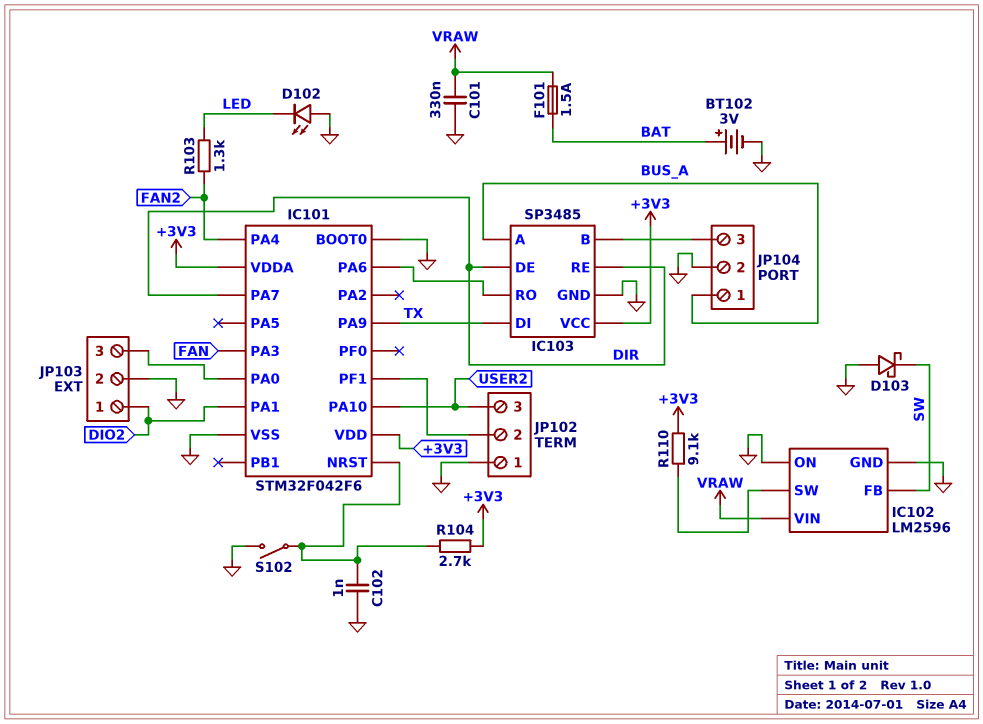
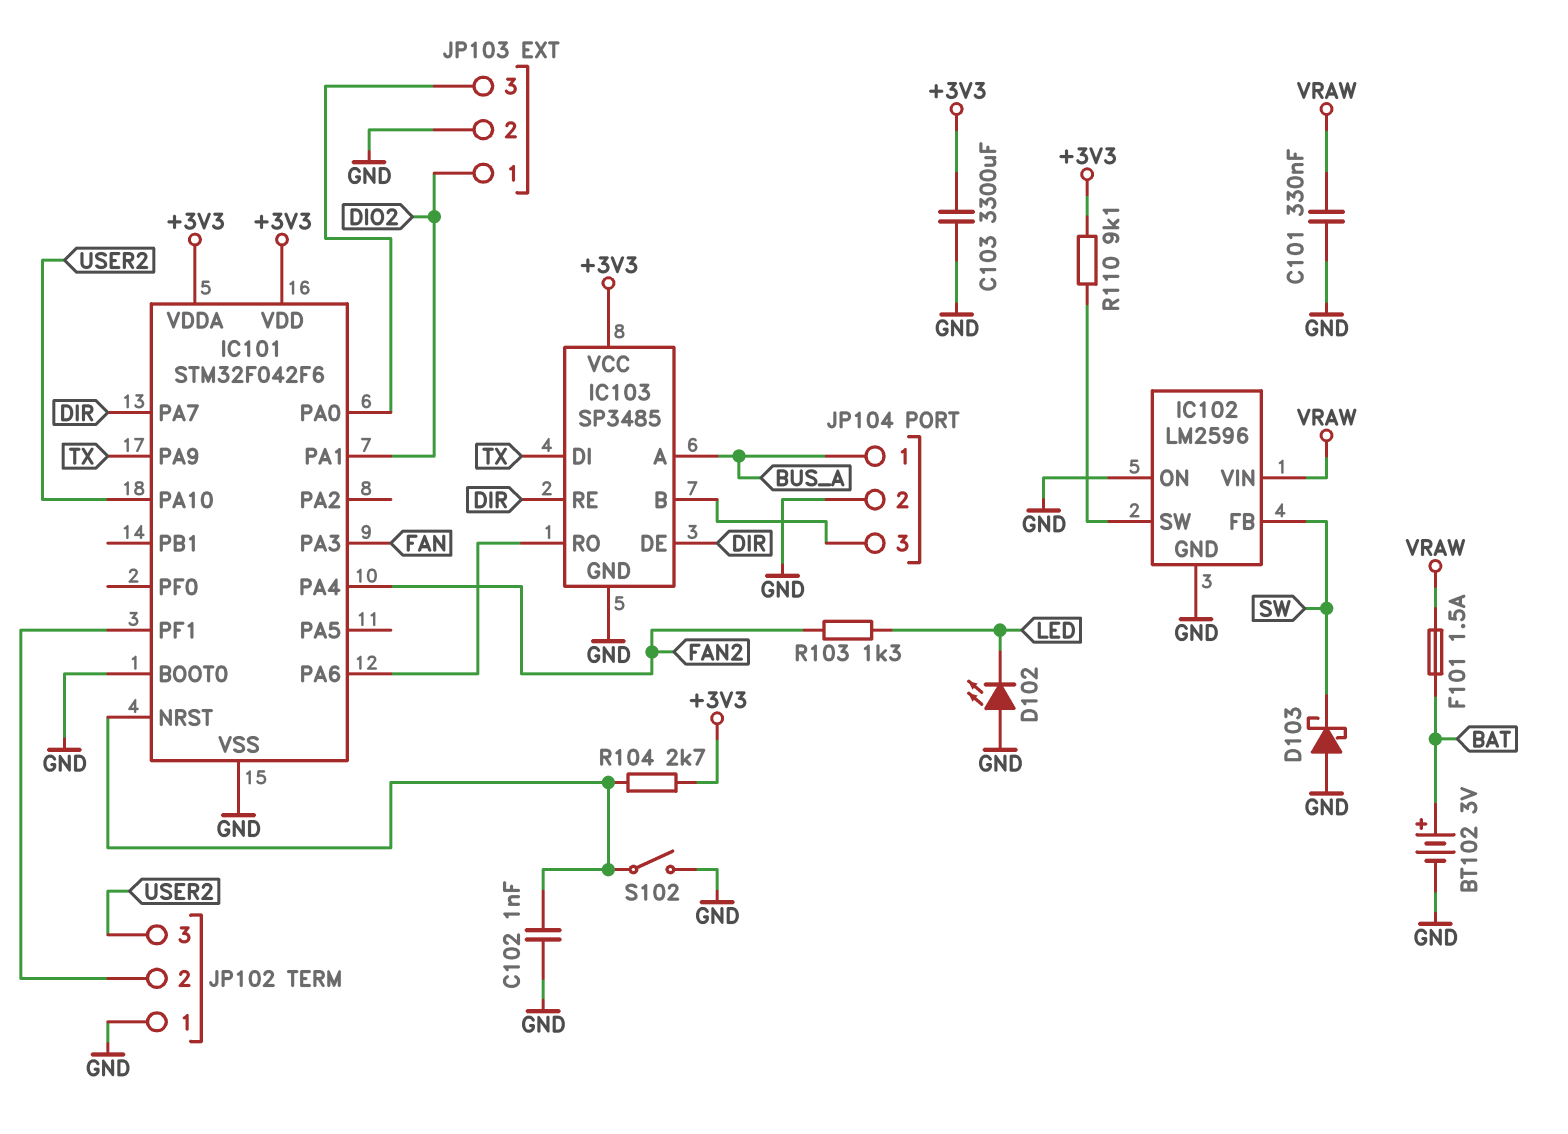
C103: none -> 3300uF (+3V3, GND)

